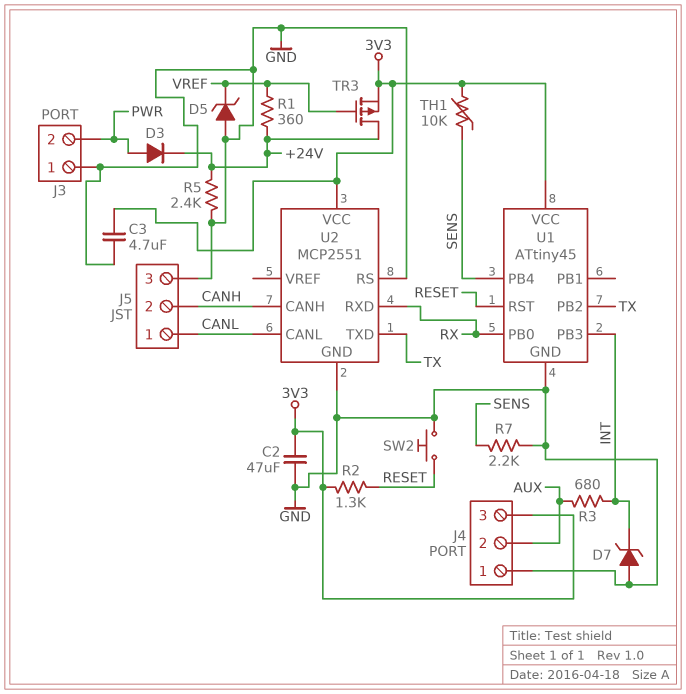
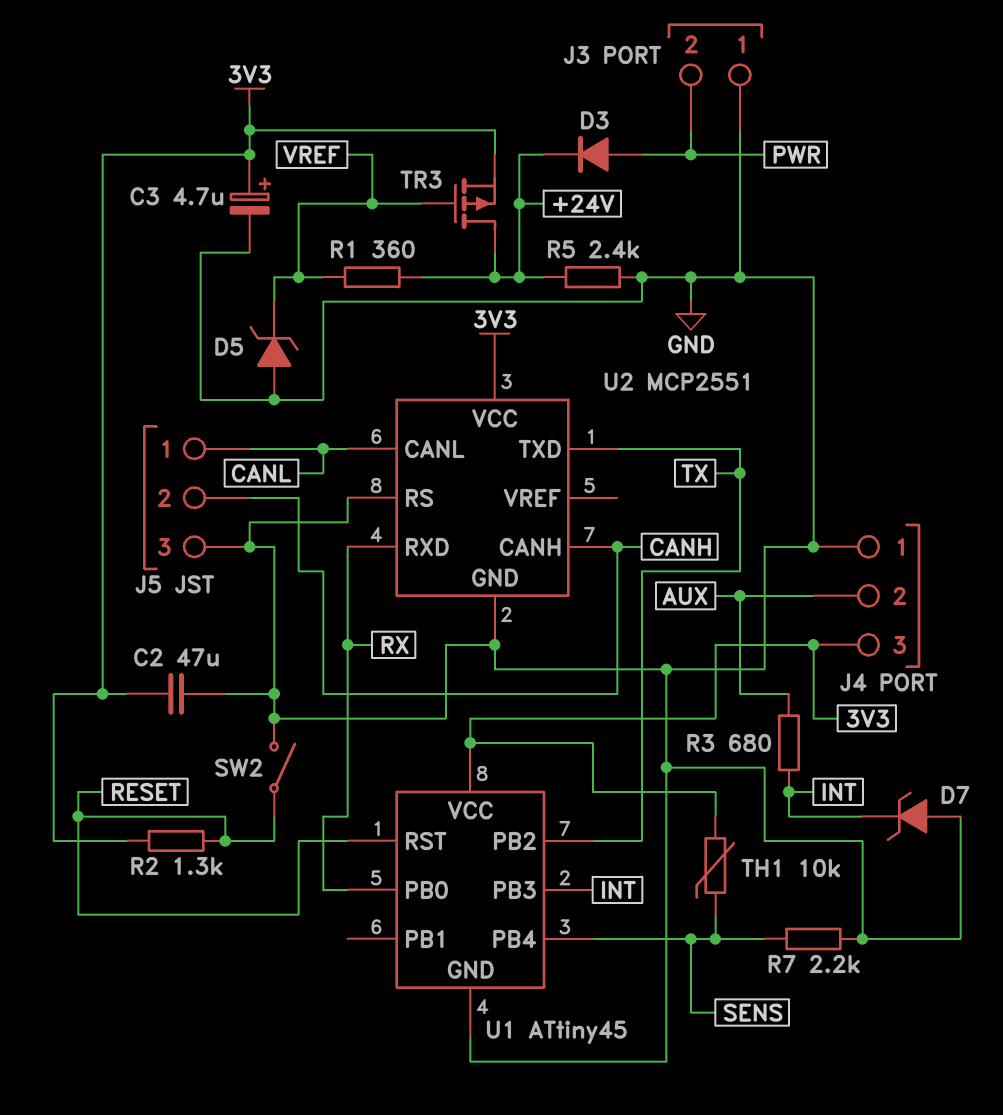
C3: 4.7uF (3V3, GND) -> 4.7uF (plus 3V3, minus GND)
SW2: button (GND, RESET) -> switch (GND, RESET)

